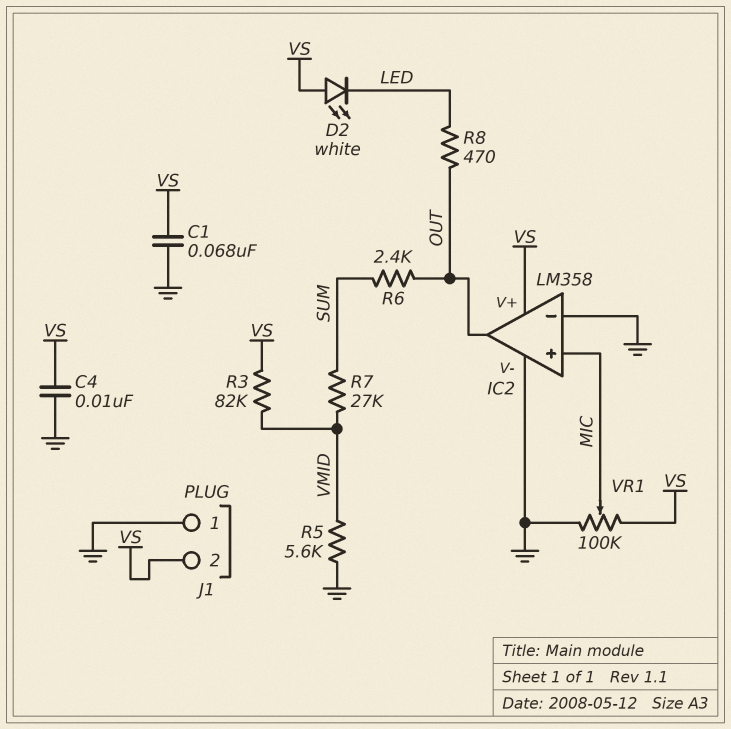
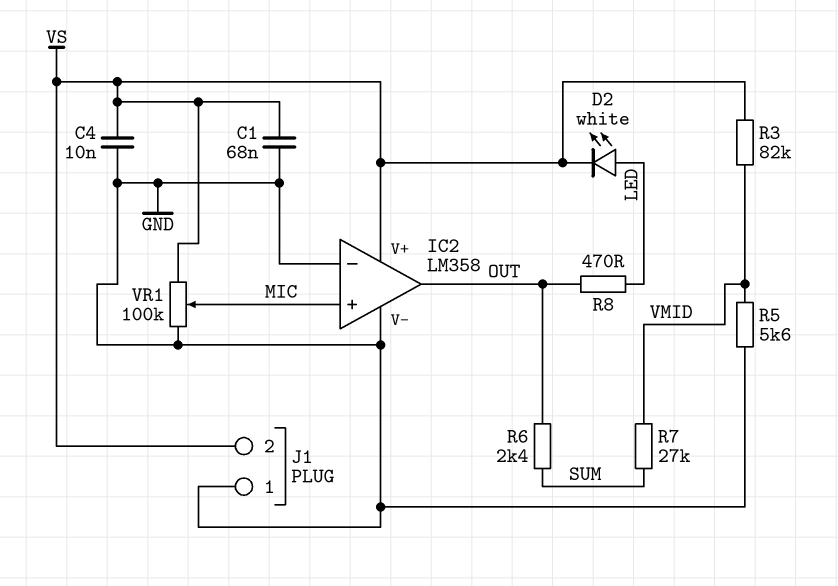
D2: LED white (A VS, K LED) -> LED white (A LED, K VS)

